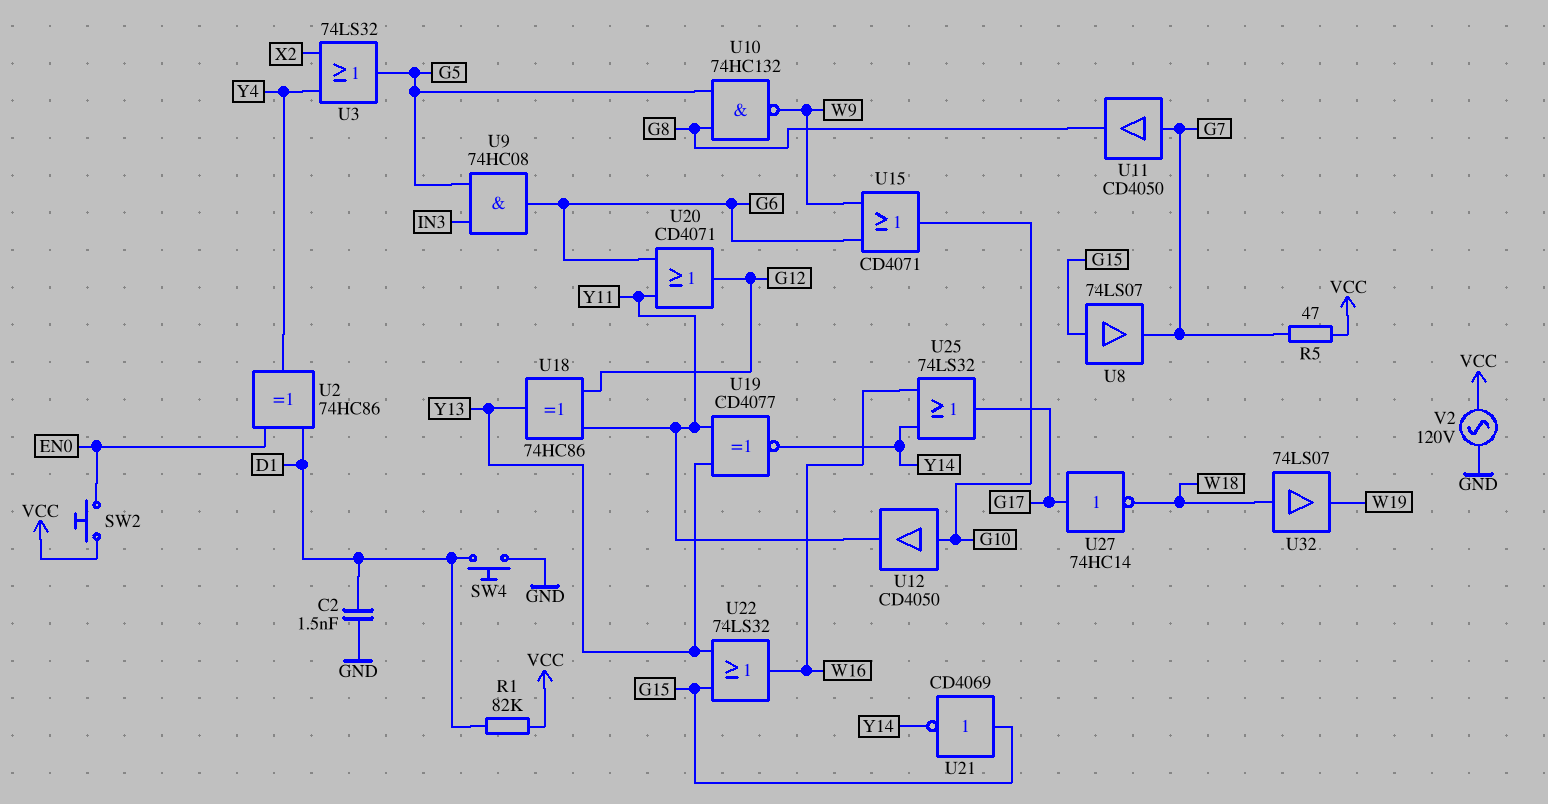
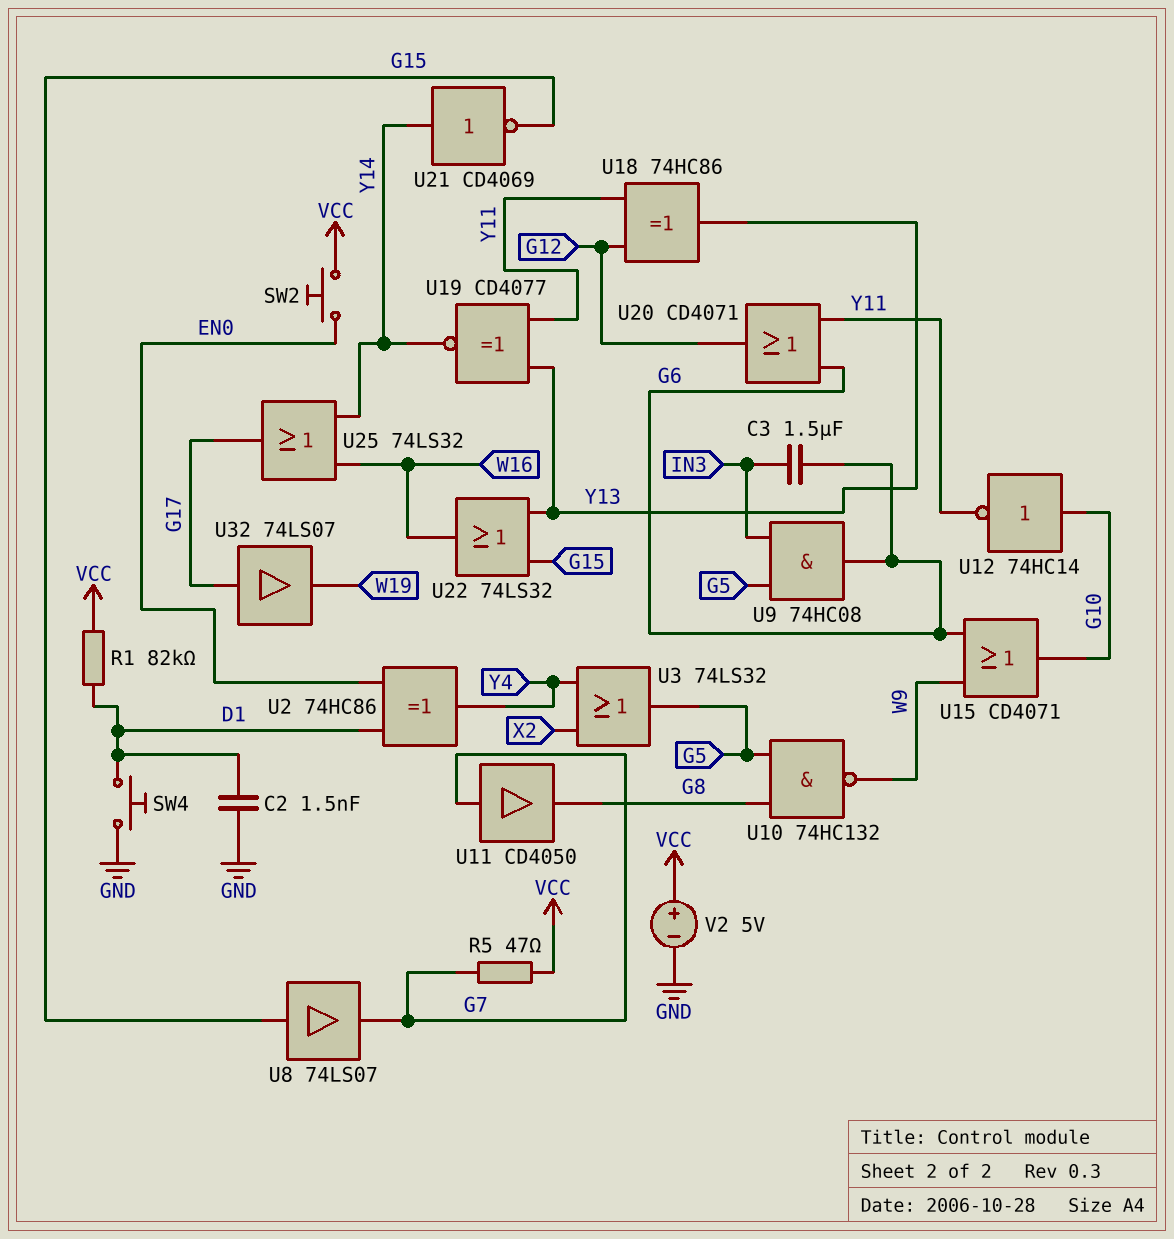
C3: none -> 1.5uF (G6, IN3)
U12: buffer CD4050 (in G10, out Y11) -> NOT 74HC14 (in G10, out Y11)
U21: NOT CD4069 (in G15, out Y14) -> NOT CD4069 (in Y14, out G15)
U27: NOT 74HC14 (in G17, out W18) -> none
U32: buffer 74LS07 (in W18, out W19) -> buffer 74LS07 (in G17, out W19)
V2: AC 120V (GND, VCC) -> 5V (plus VCC, minus GND)

